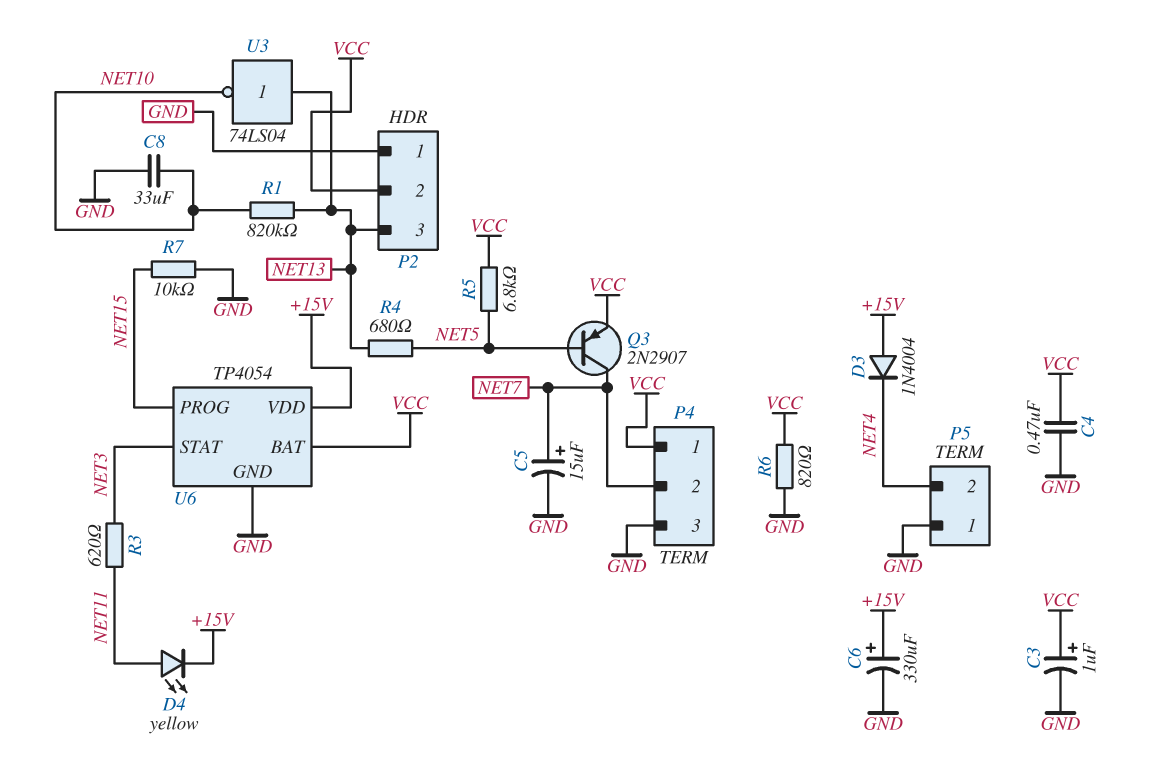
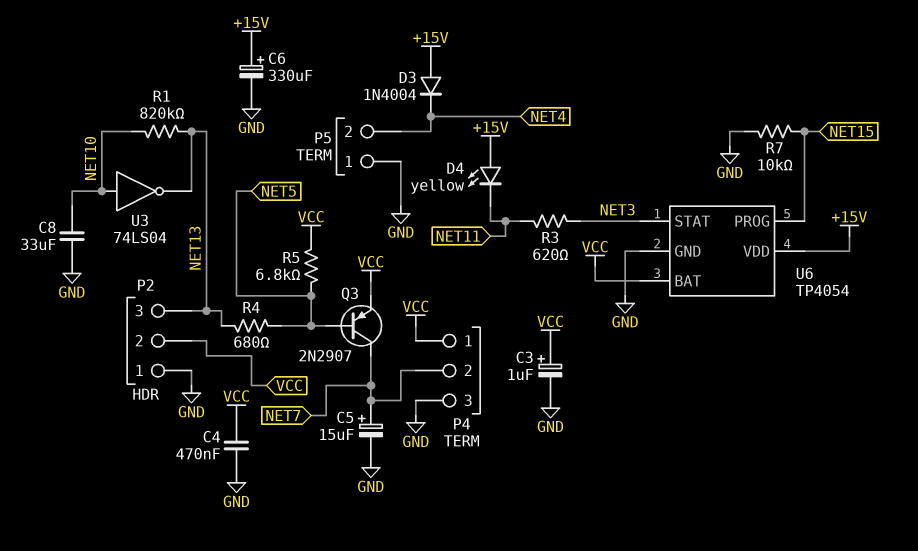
D4: LED yellow (A NET11, K +15V) -> LED yellow (A +15V, K NET11)
R6: 820 (GND, VCC) -> none
U3: NOT 74LS04 (in NET13, out NET10) -> NOT 74LS04 (in NET10, out NET13)

